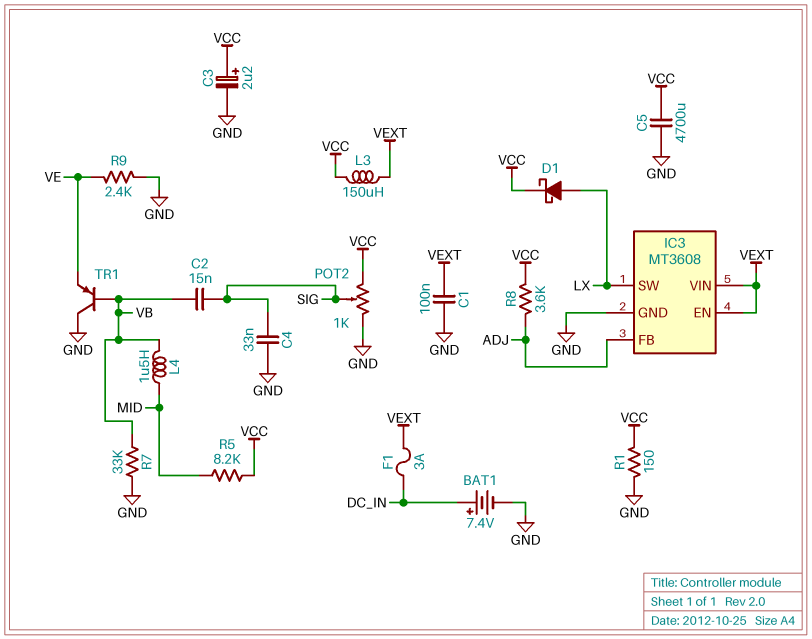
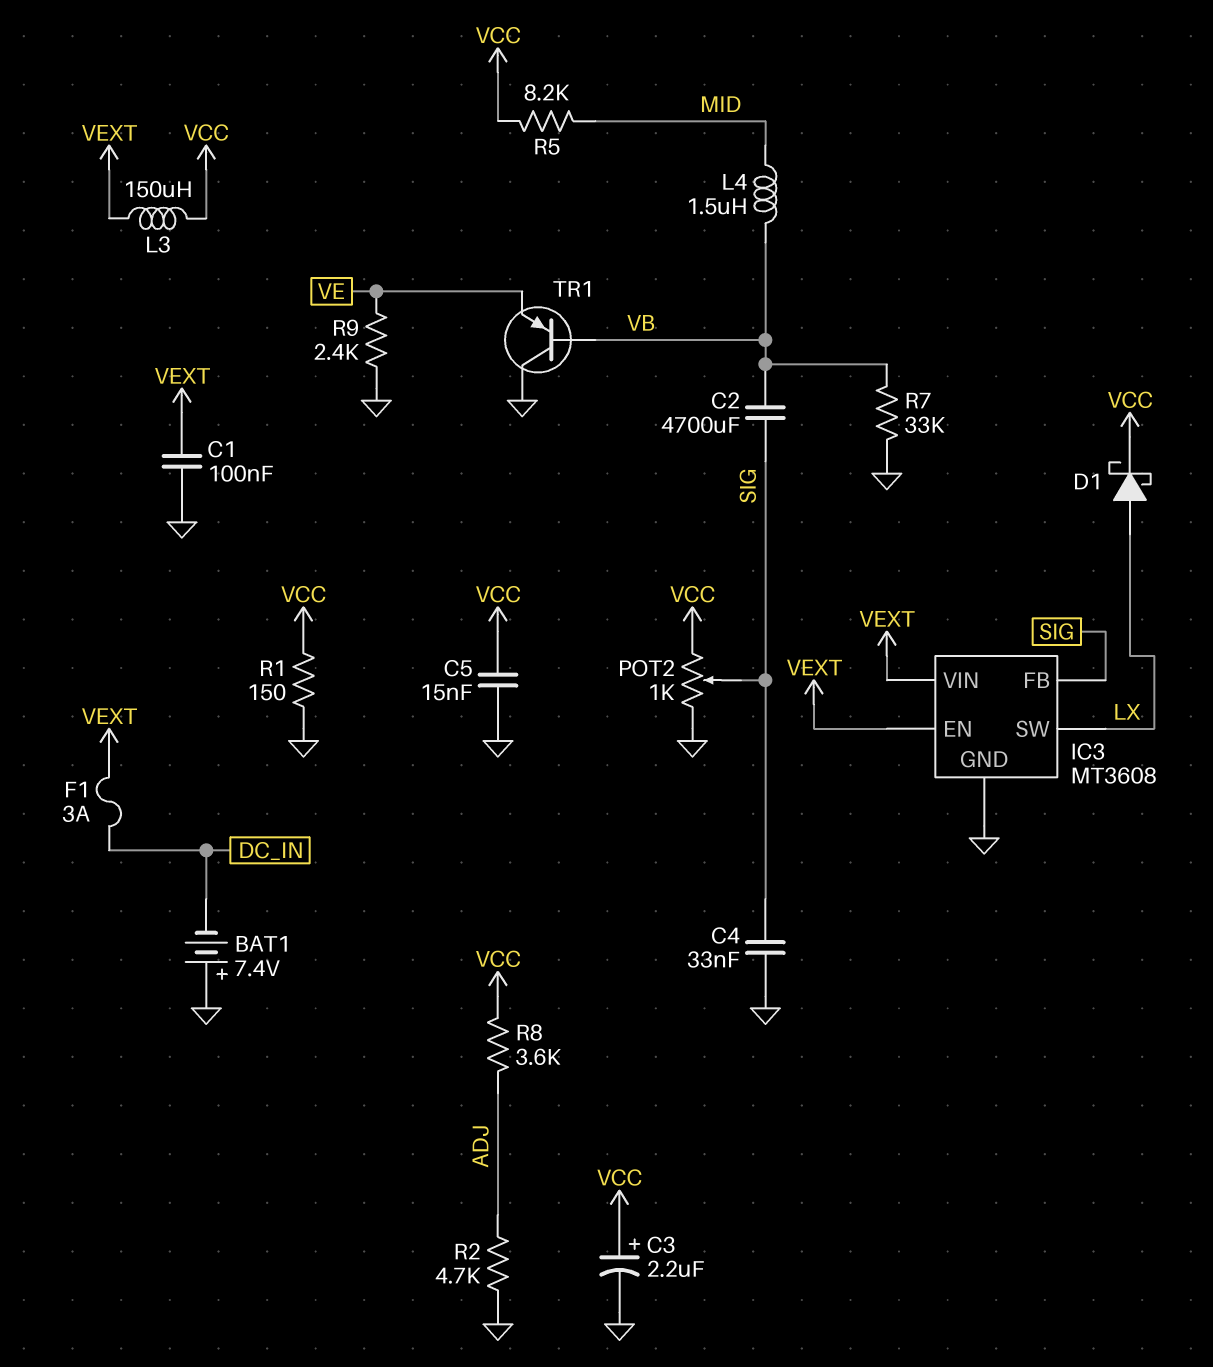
BAT1: 7.4V (plus DC_IN, minus GND) -> 7.4V (plus GND, minus DC_IN)
C2: 15nF (SIG, VB) -> 4700uF (SIG, VB)
C5: 4700uF (GND, VCC) -> 15nF (GND, VCC)
IC3 pin FB: ADJ -> SIG
R2: none -> 4.7k (ADJ, GND)

